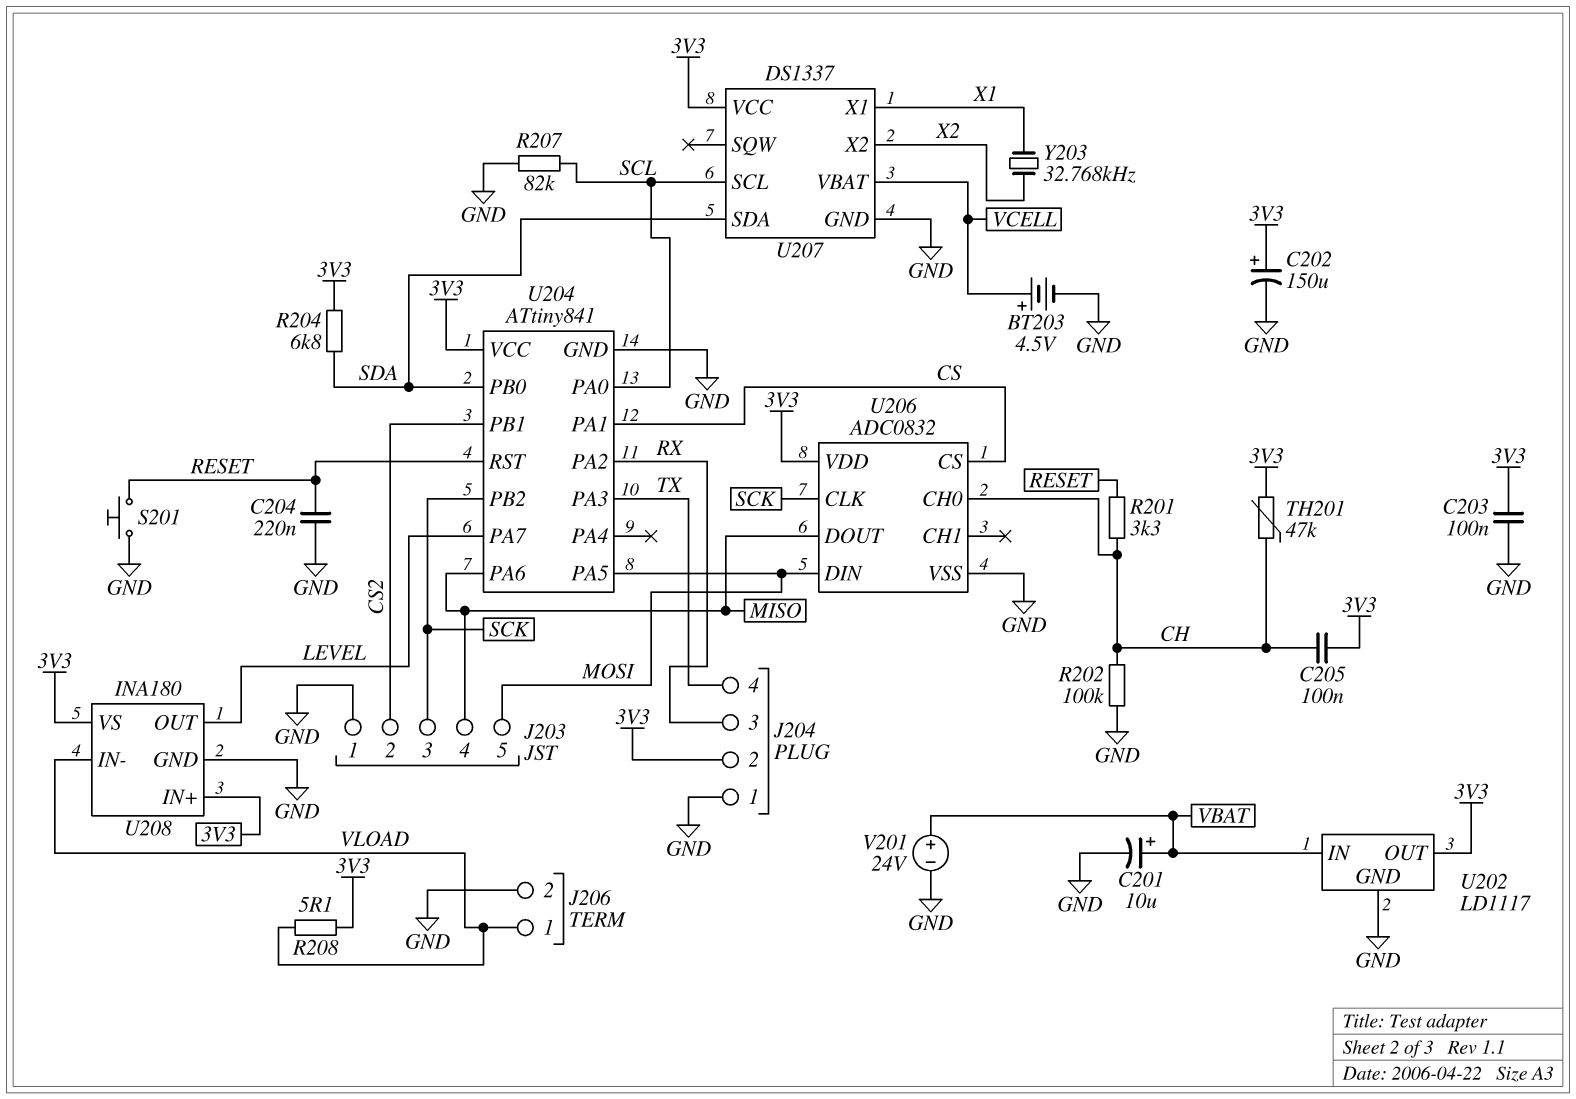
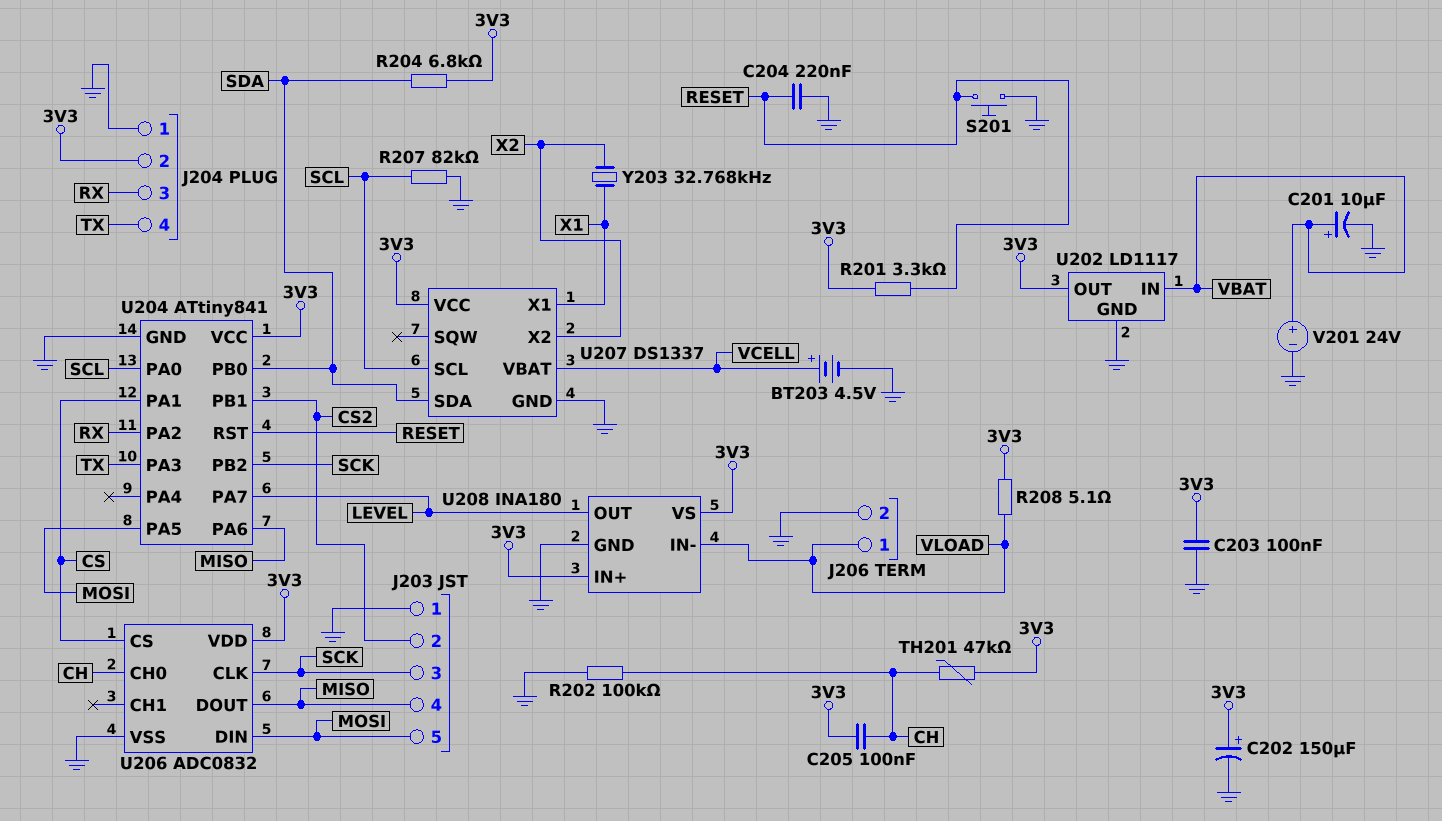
R201: 3.3k (CH, RESET) -> 3.3k (3V3, RESET)

